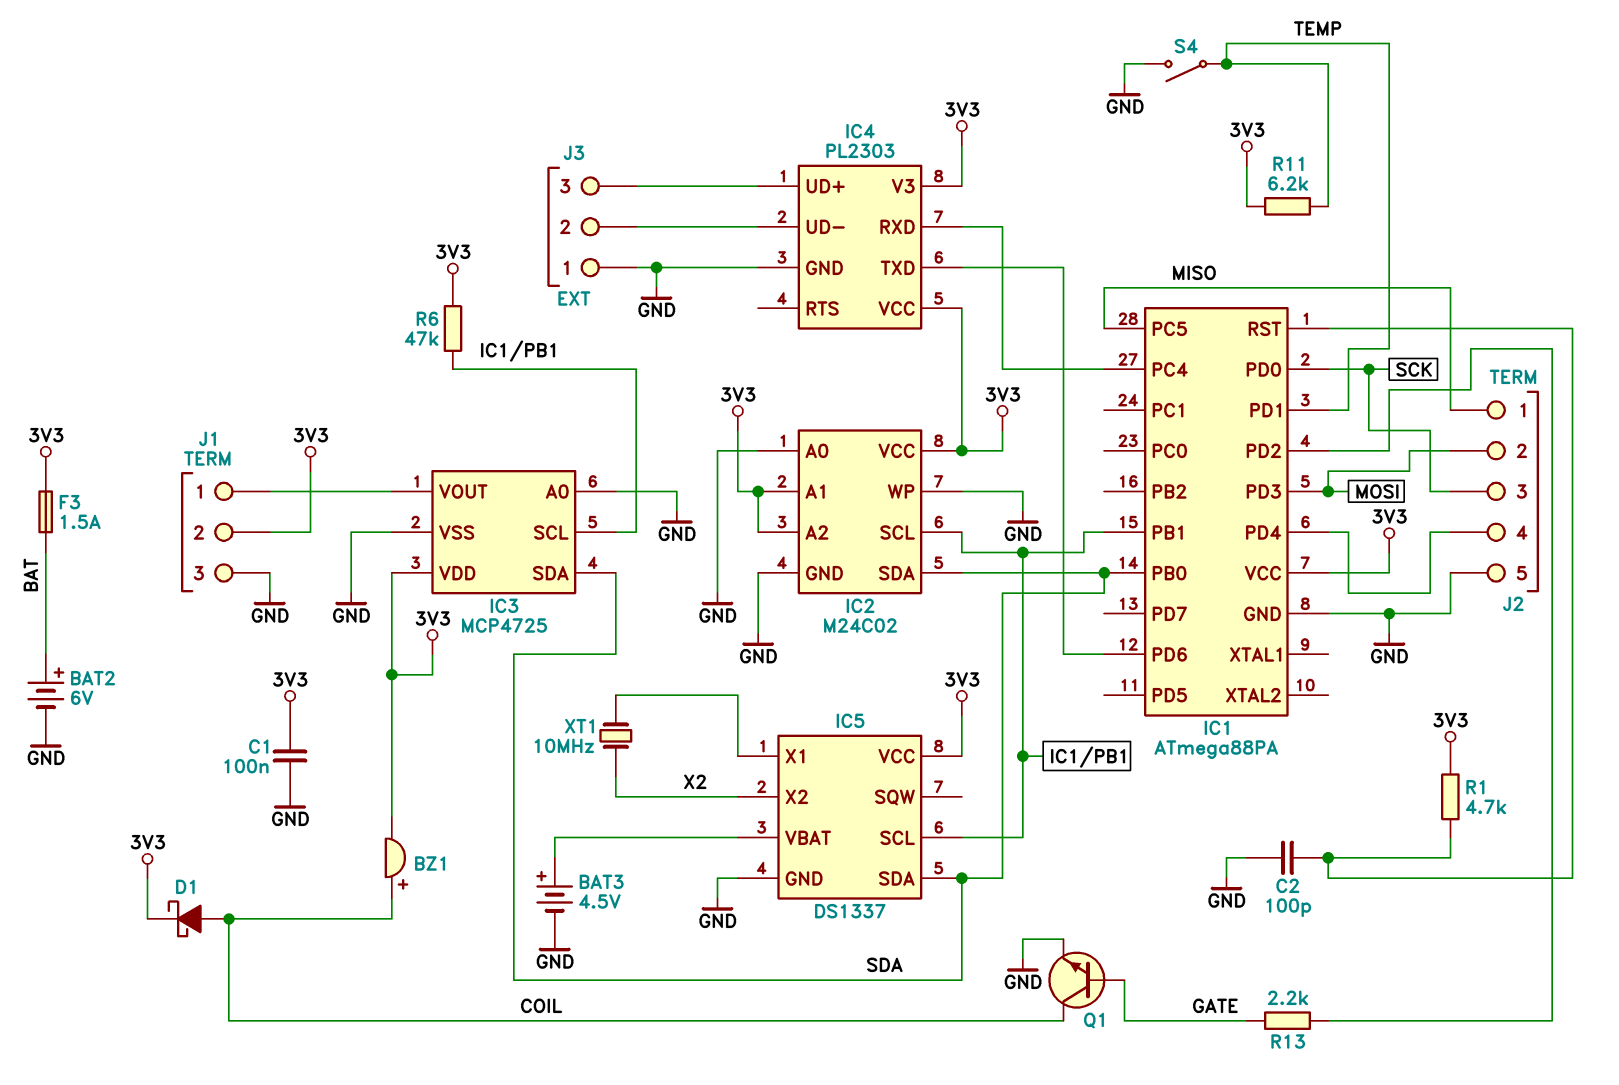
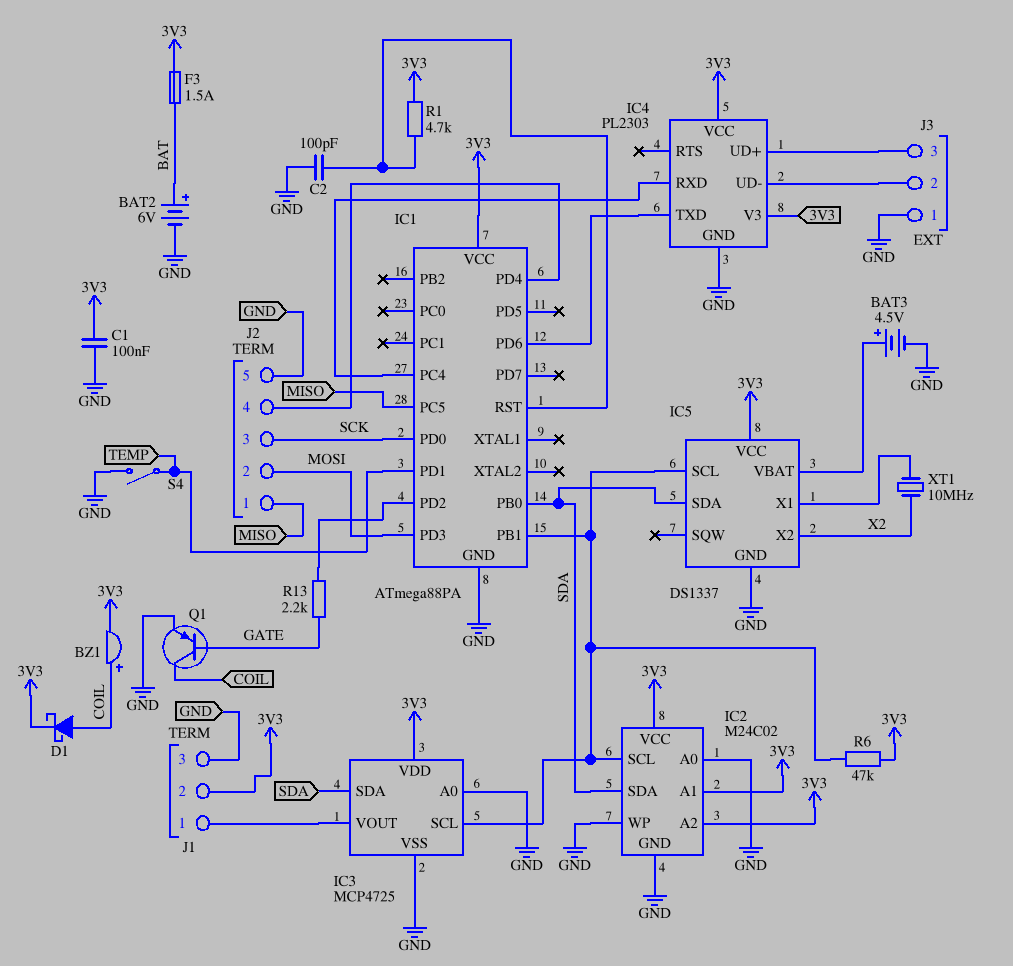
Q1: NPN (B GATE, C COIL, E GND) -> PNP (B GATE, C COIL, E GND)
R11: 6.2k (3V3, TEMP) -> none

